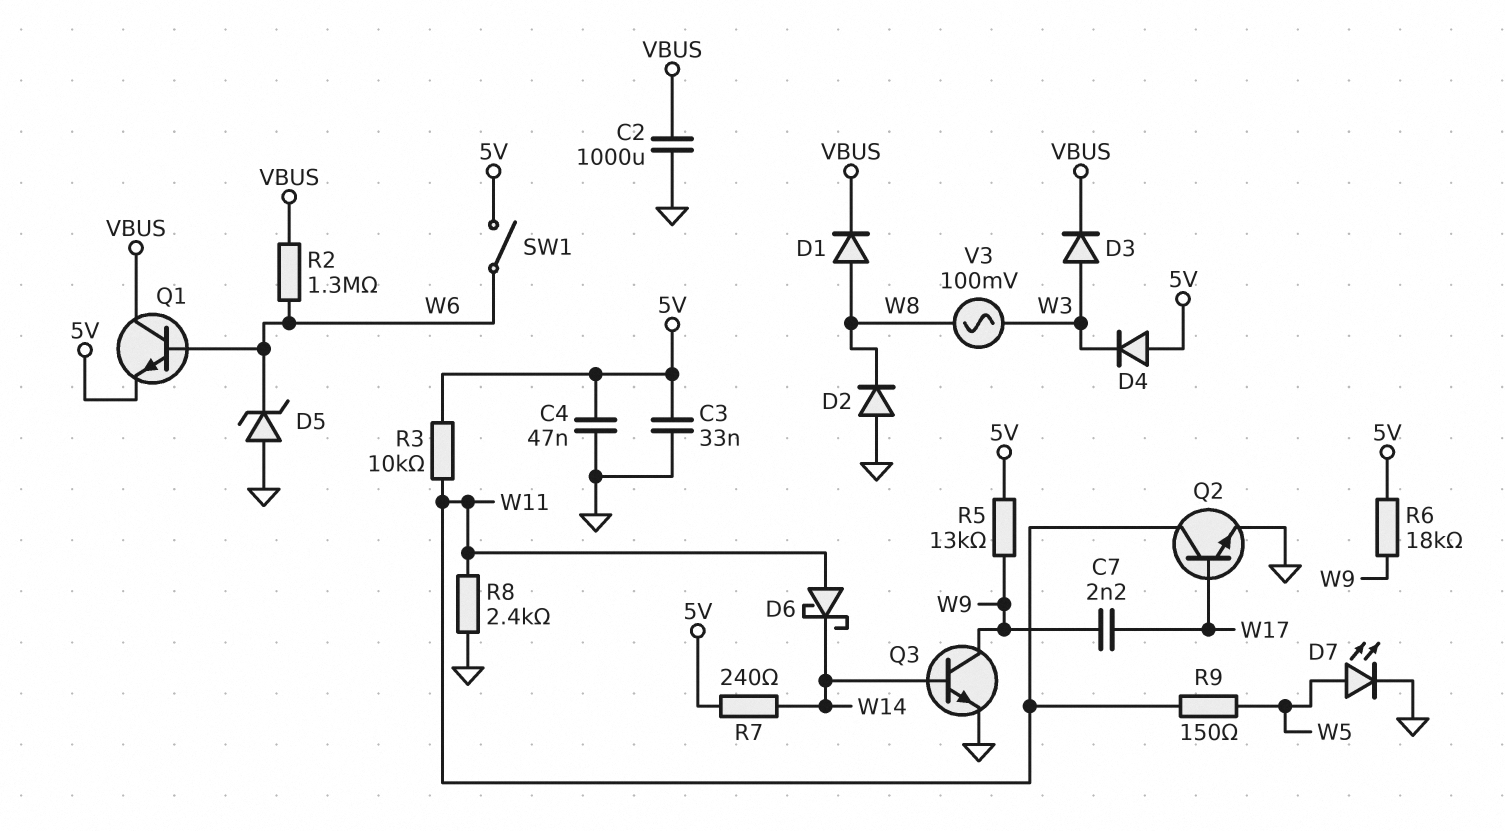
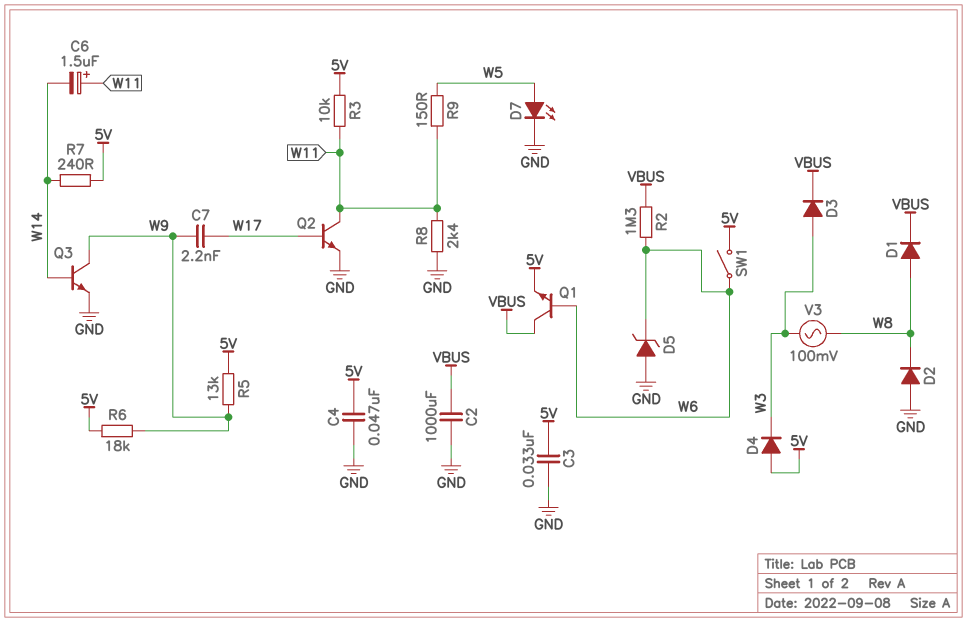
C6: none -> 1.5uF (plus W11, minus W14)
D6: schottky (A W11, K W14) -> none

